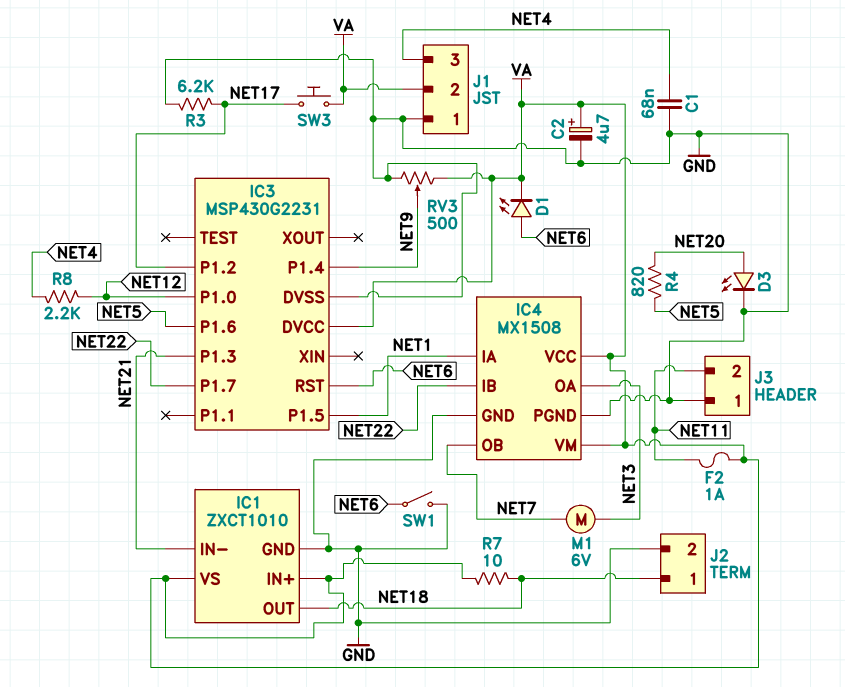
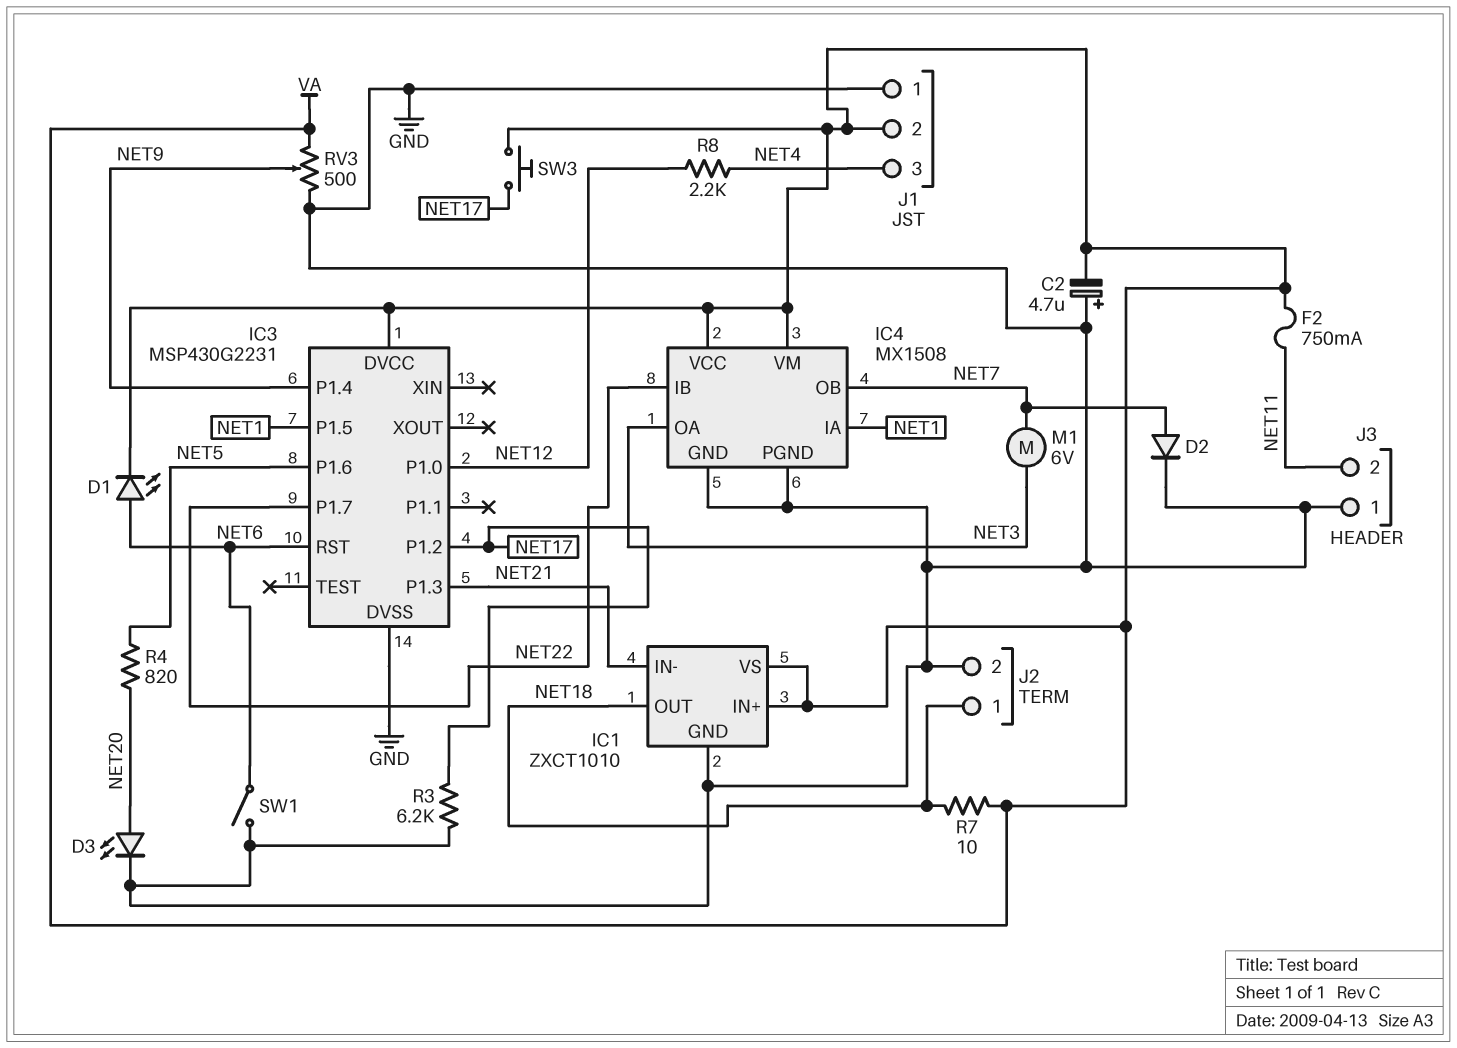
C1: 68nF (GND, NET4) -> none
C2: 4.7uF (plus VA, minus GND) -> 4.7uF (plus GND, minus VA)
D2: none -> diode (A NET7, K GND)
F2: 1A (NET11, VA) -> 750mA (NET11, VA)

